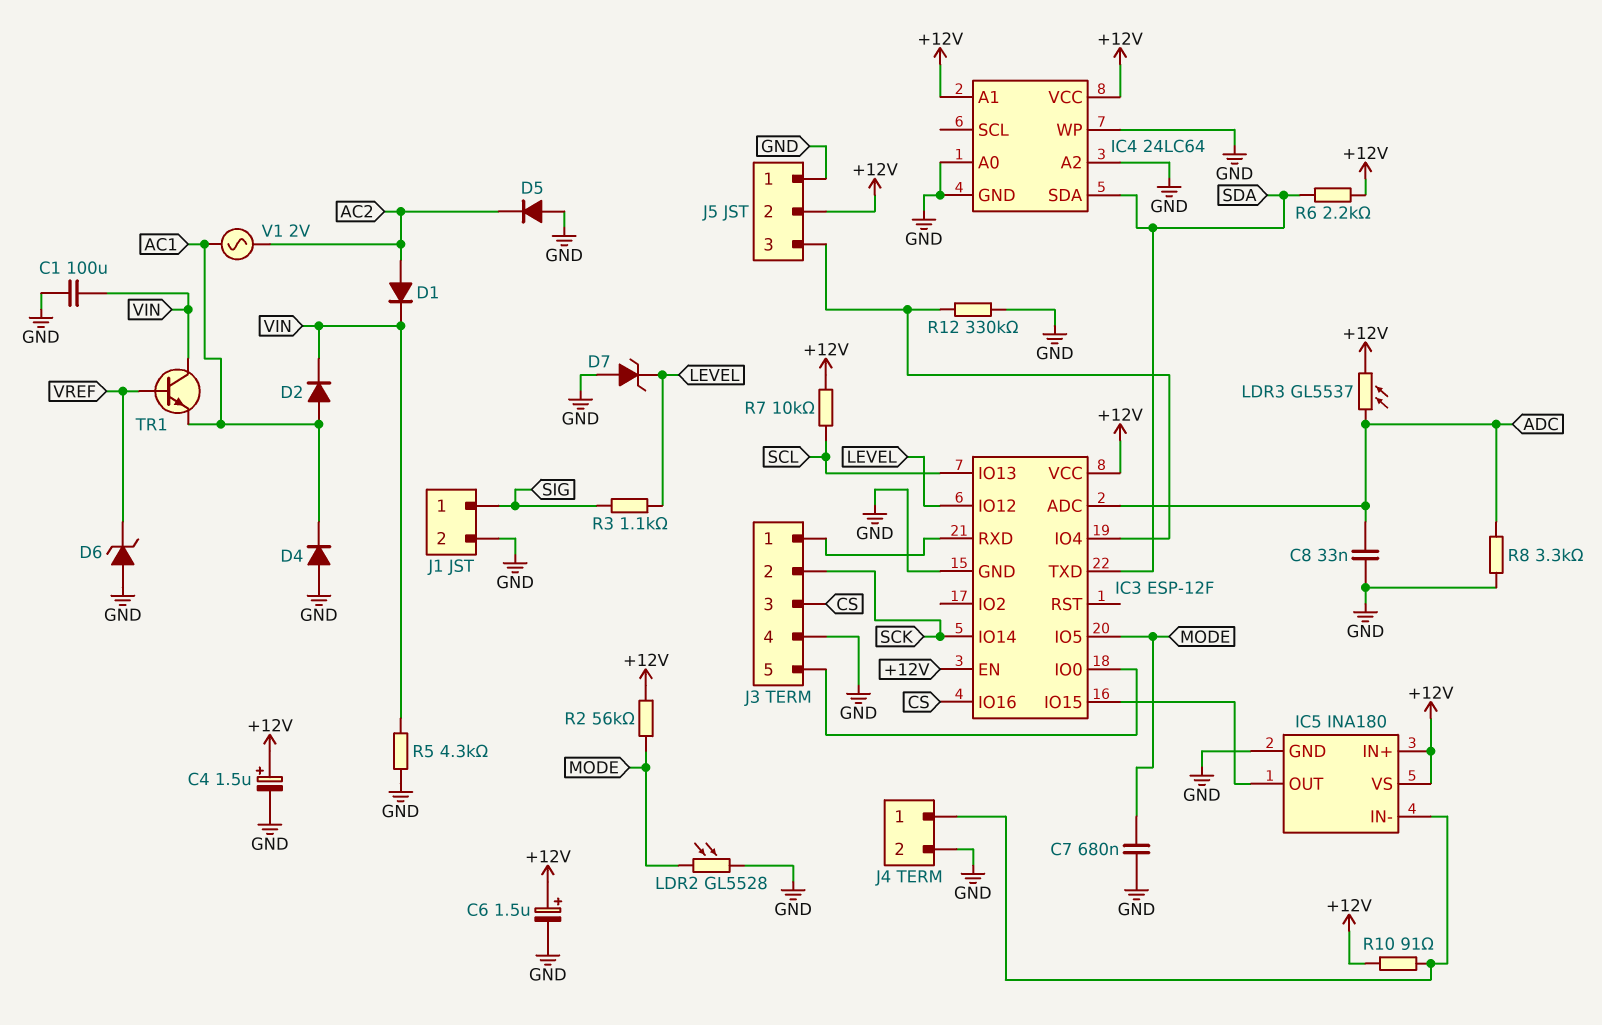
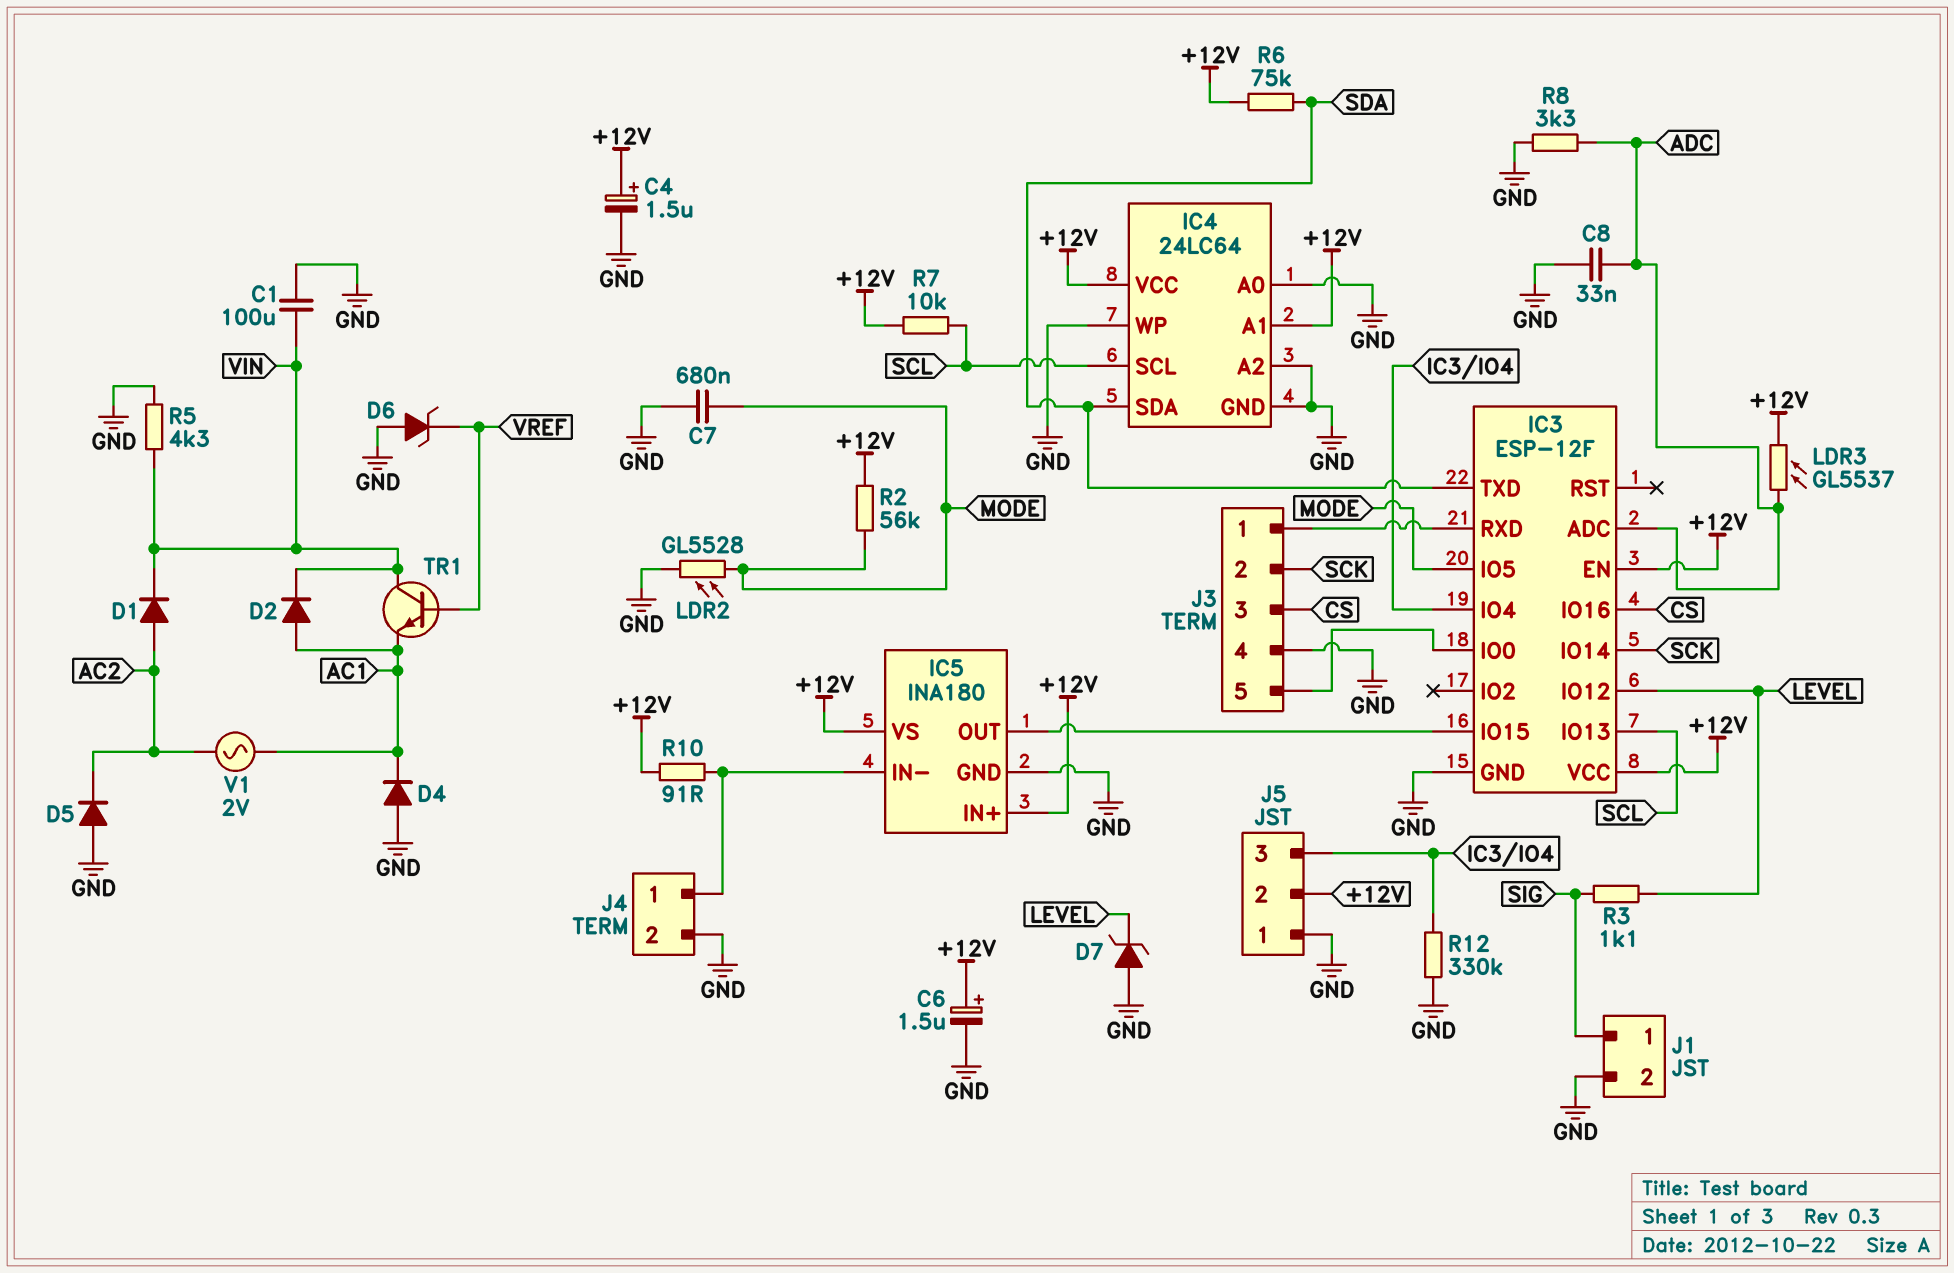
IC4 pin SCL: none -> SCL
R6: 2.2k (+12V, SDA) -> 75k (+12V, SDA)

